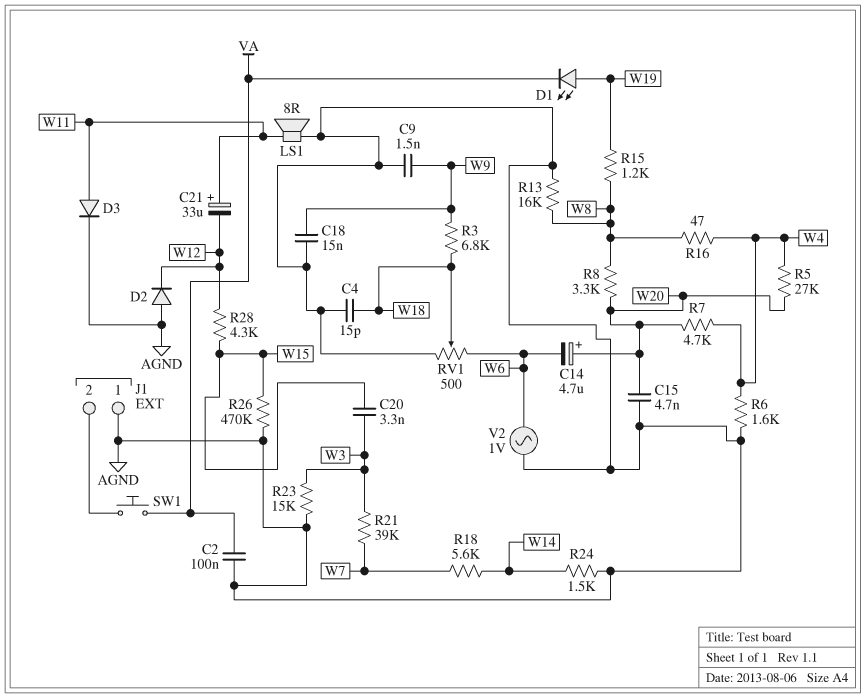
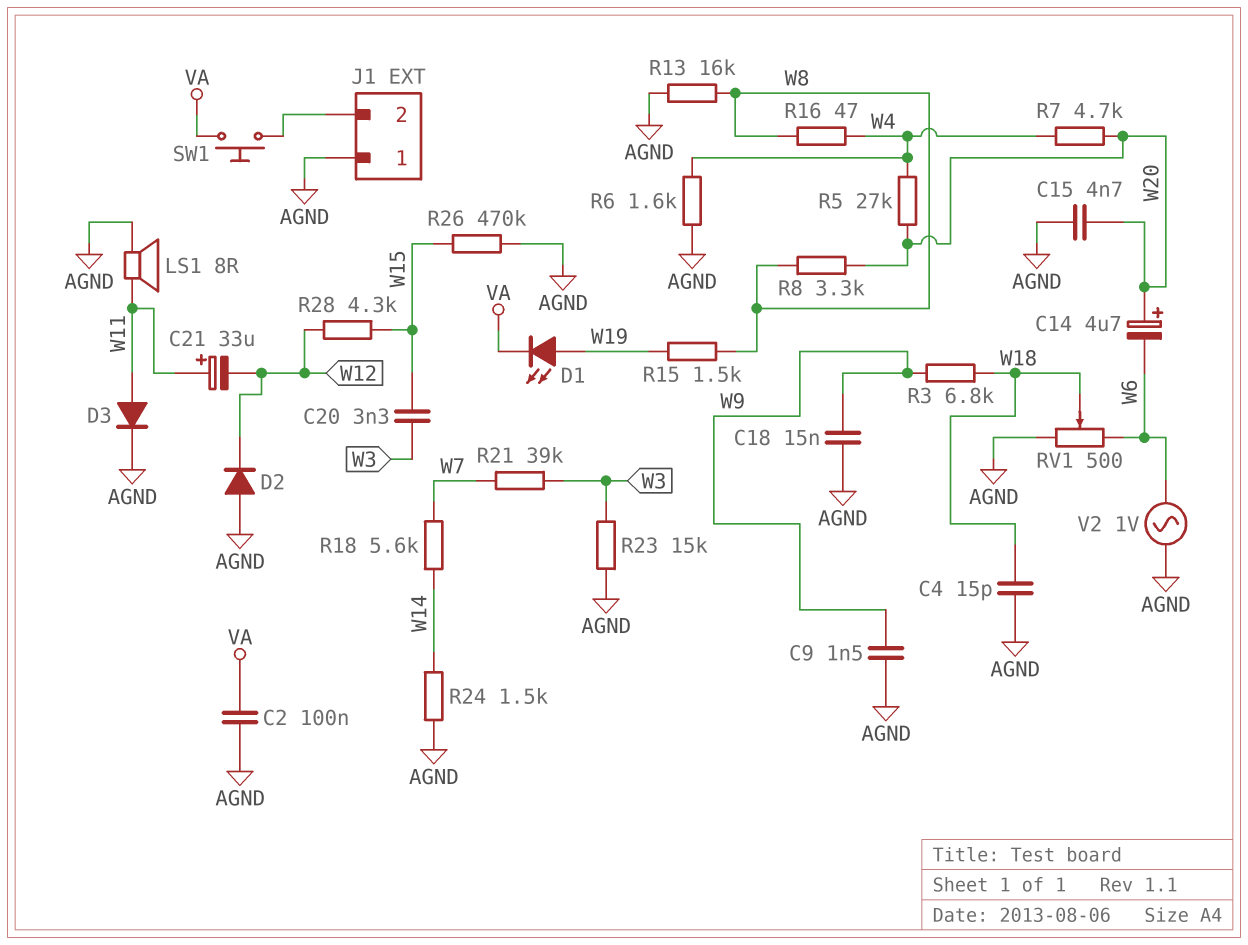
R15: 1.2k (W8, W19) -> 1.5k (W8, W19)

